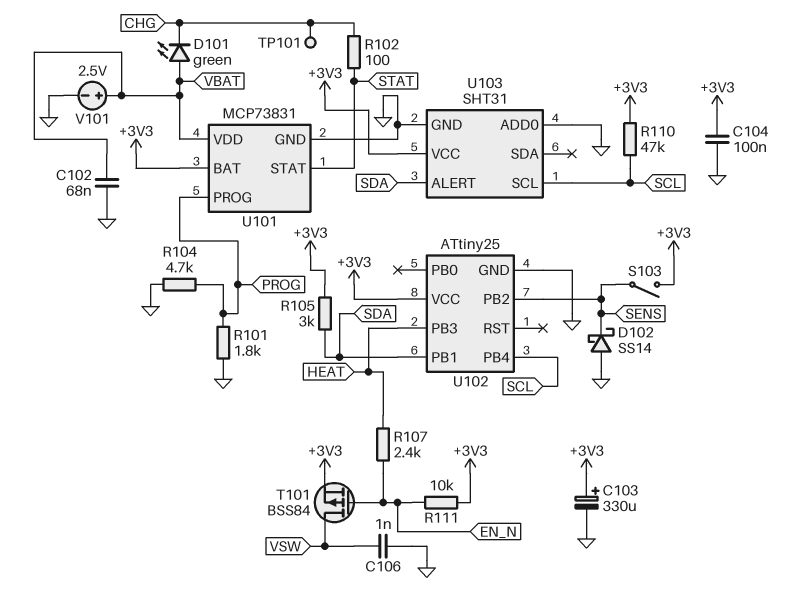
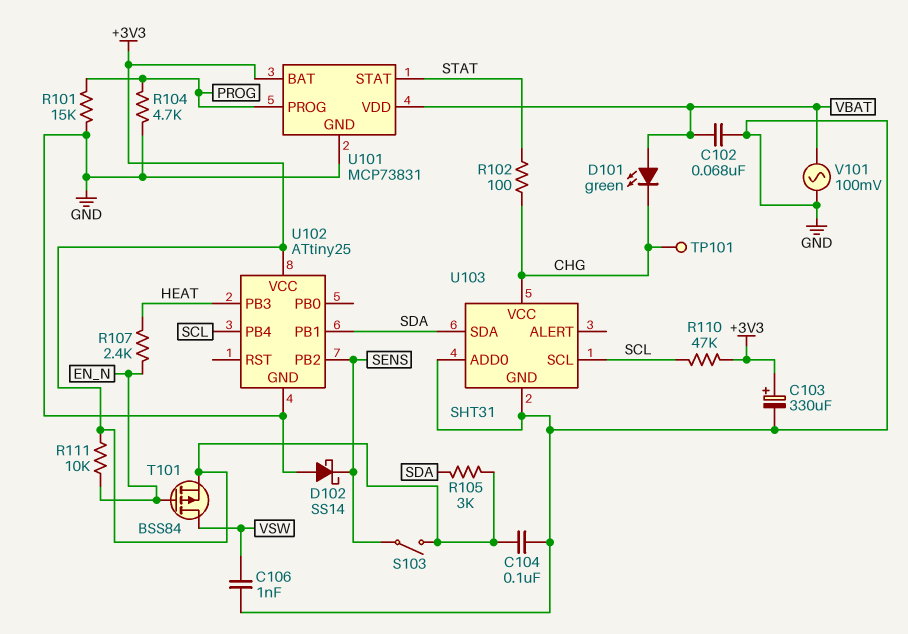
R101: 1.8k (GND, PROG) -> 15k (GND, PROG)
U103 pin ALERT: SDA -> none
U103 pin SDA: none -> SDA
U103 pin VCC: +3V3 -> CHG
V101: 2.5V (plus VBAT, minus GND) -> AC 100mV (GND, VBAT)

